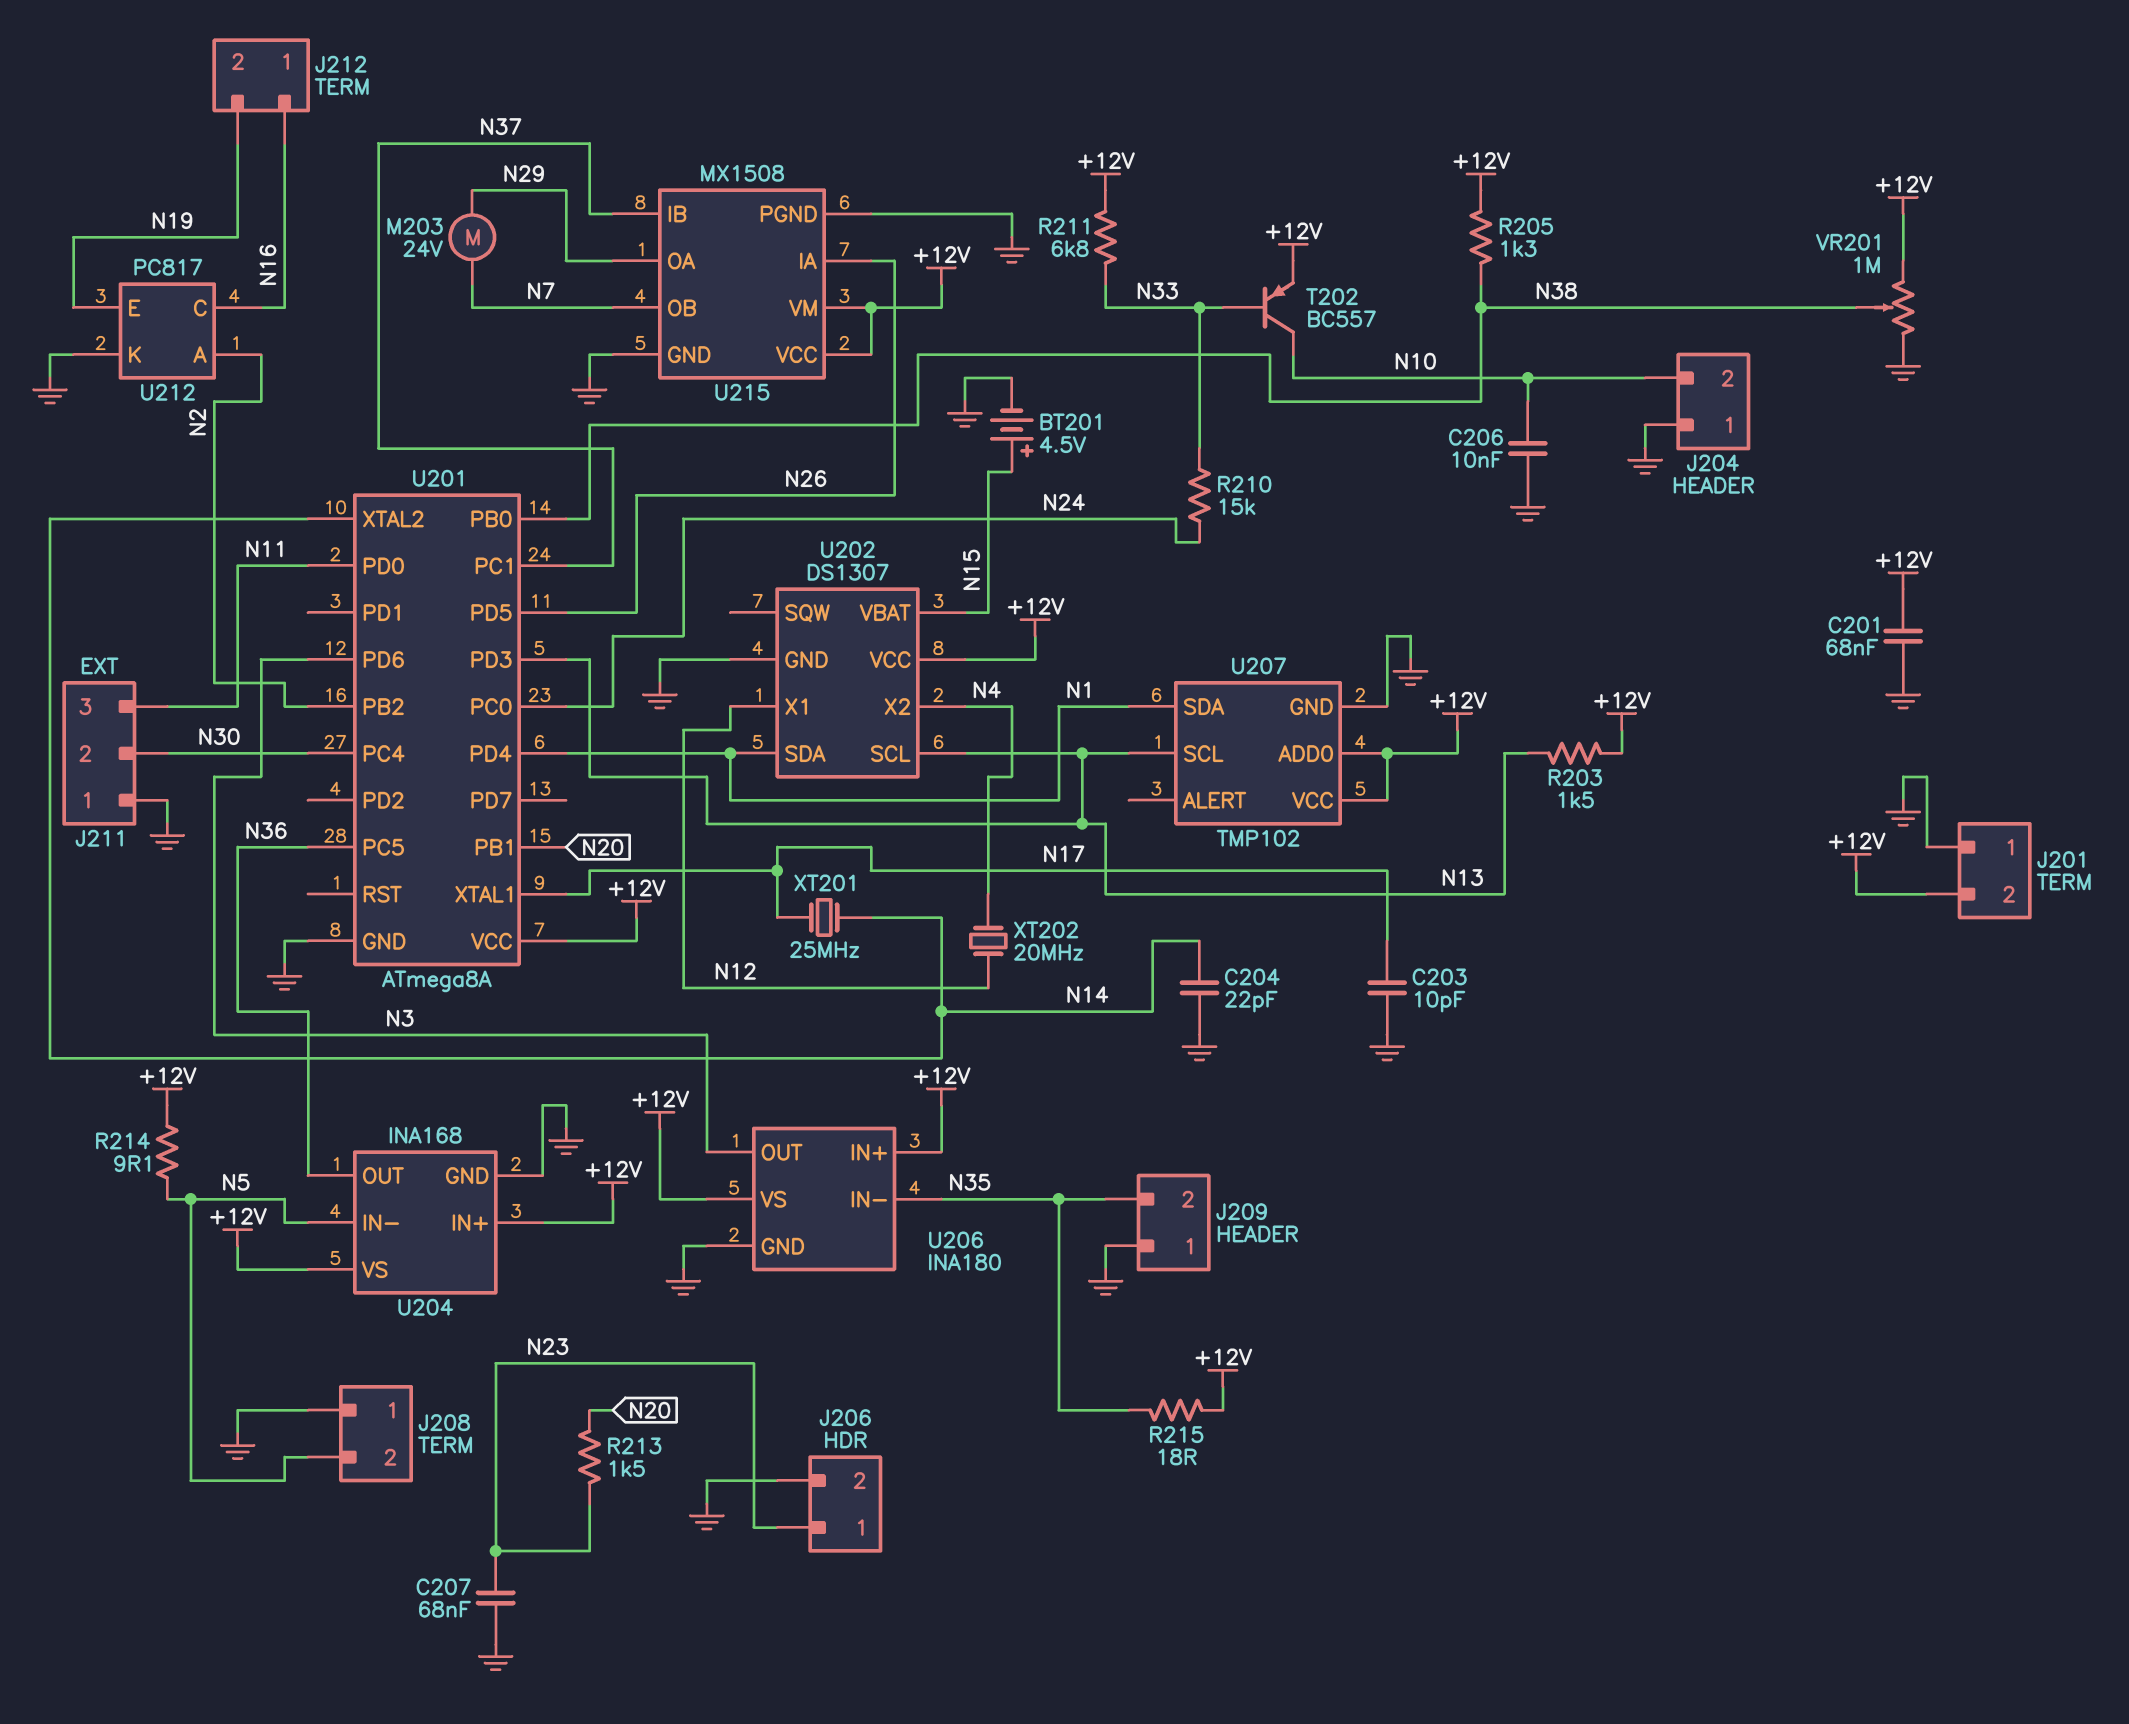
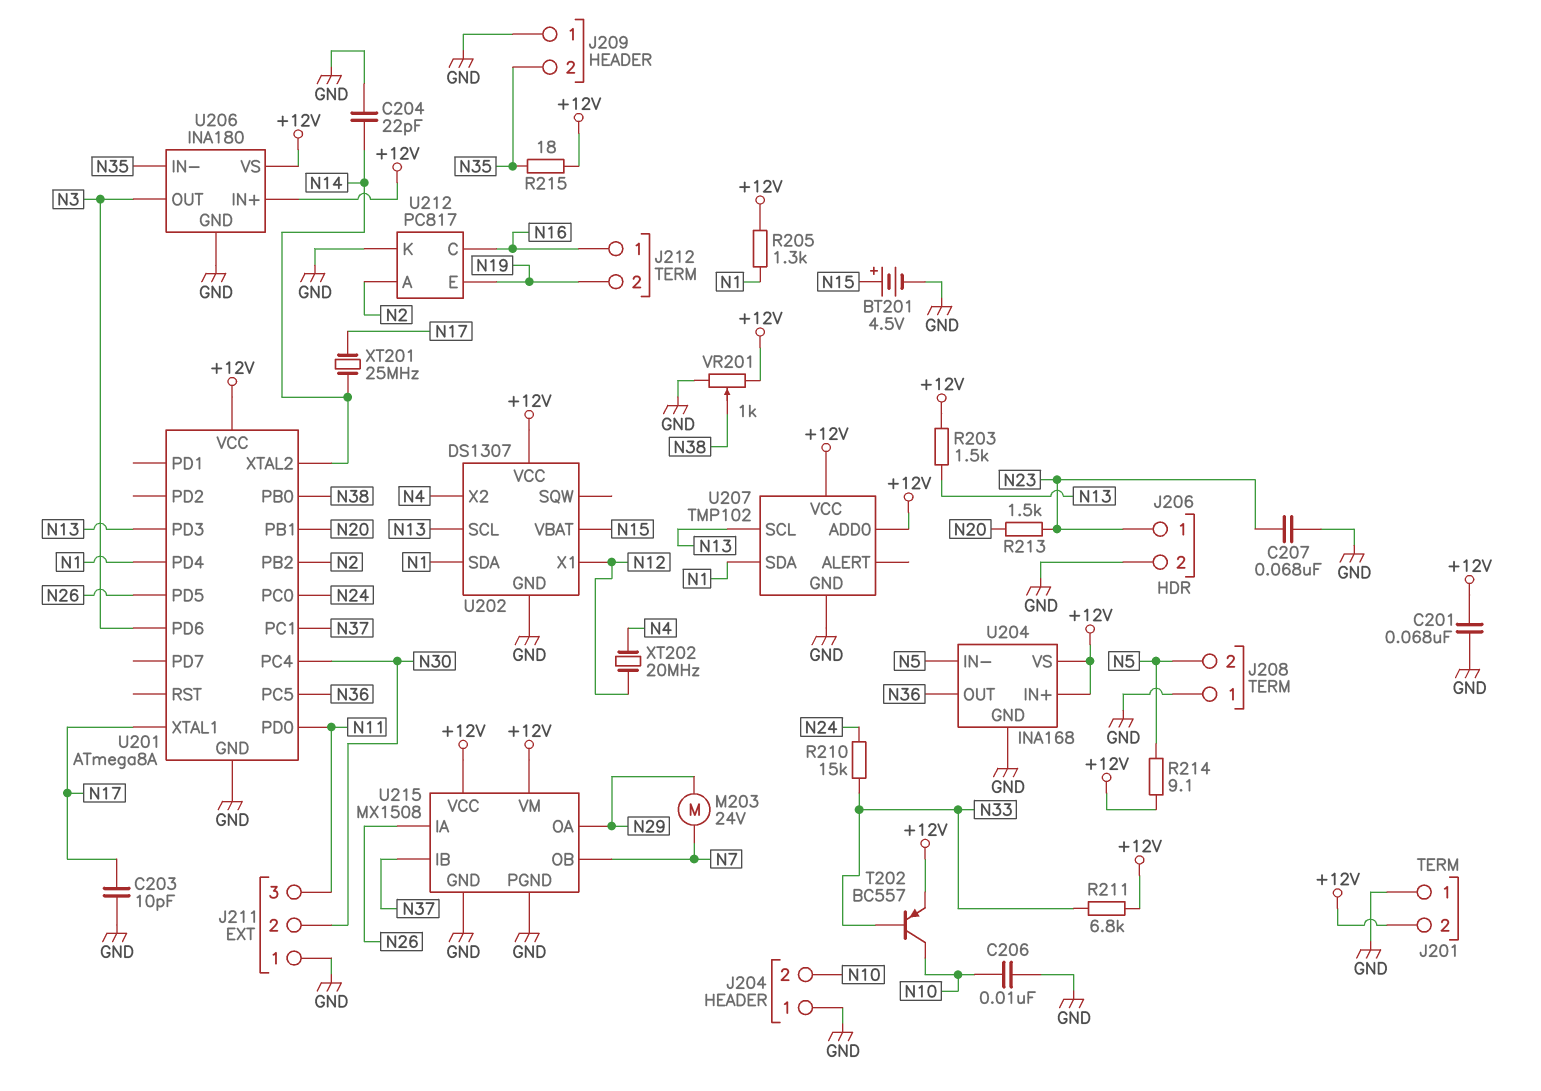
R205: 1.3k (+12V, N38) -> 1.3k (+12V, N1)
VR201: 1M (+12V, GND, wiper N38) -> 1k (+12V, GND, wiper N38)

